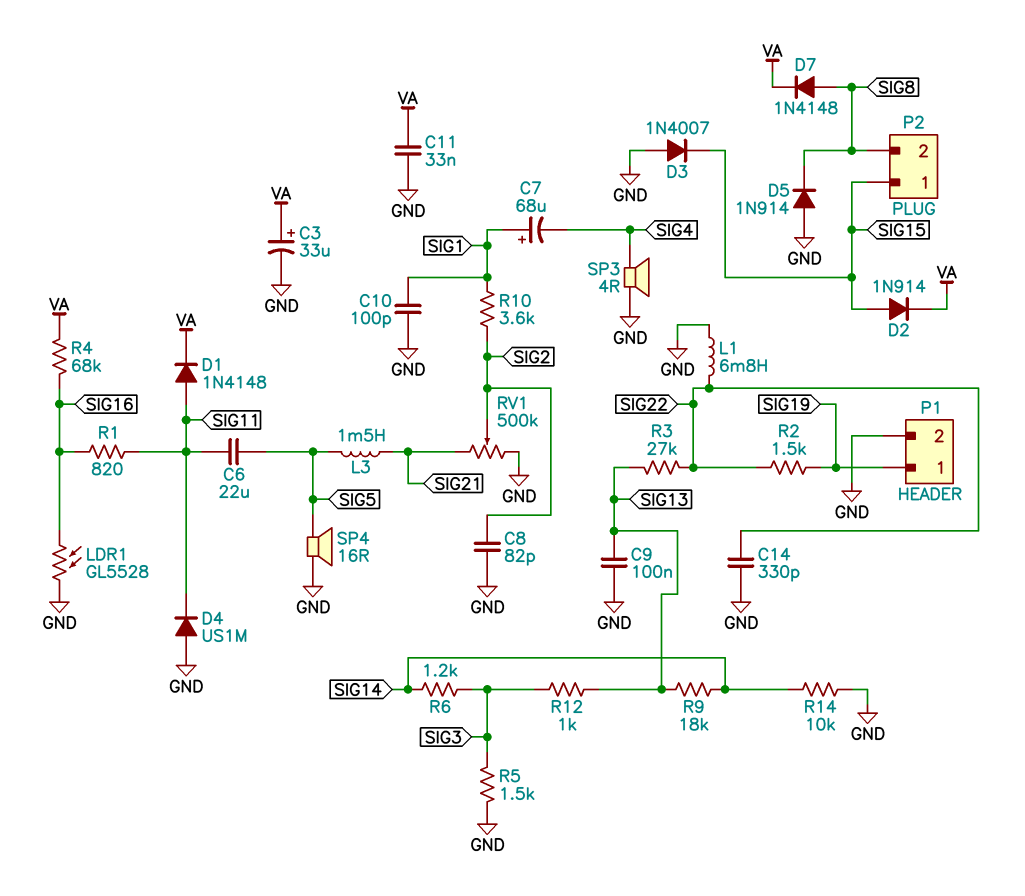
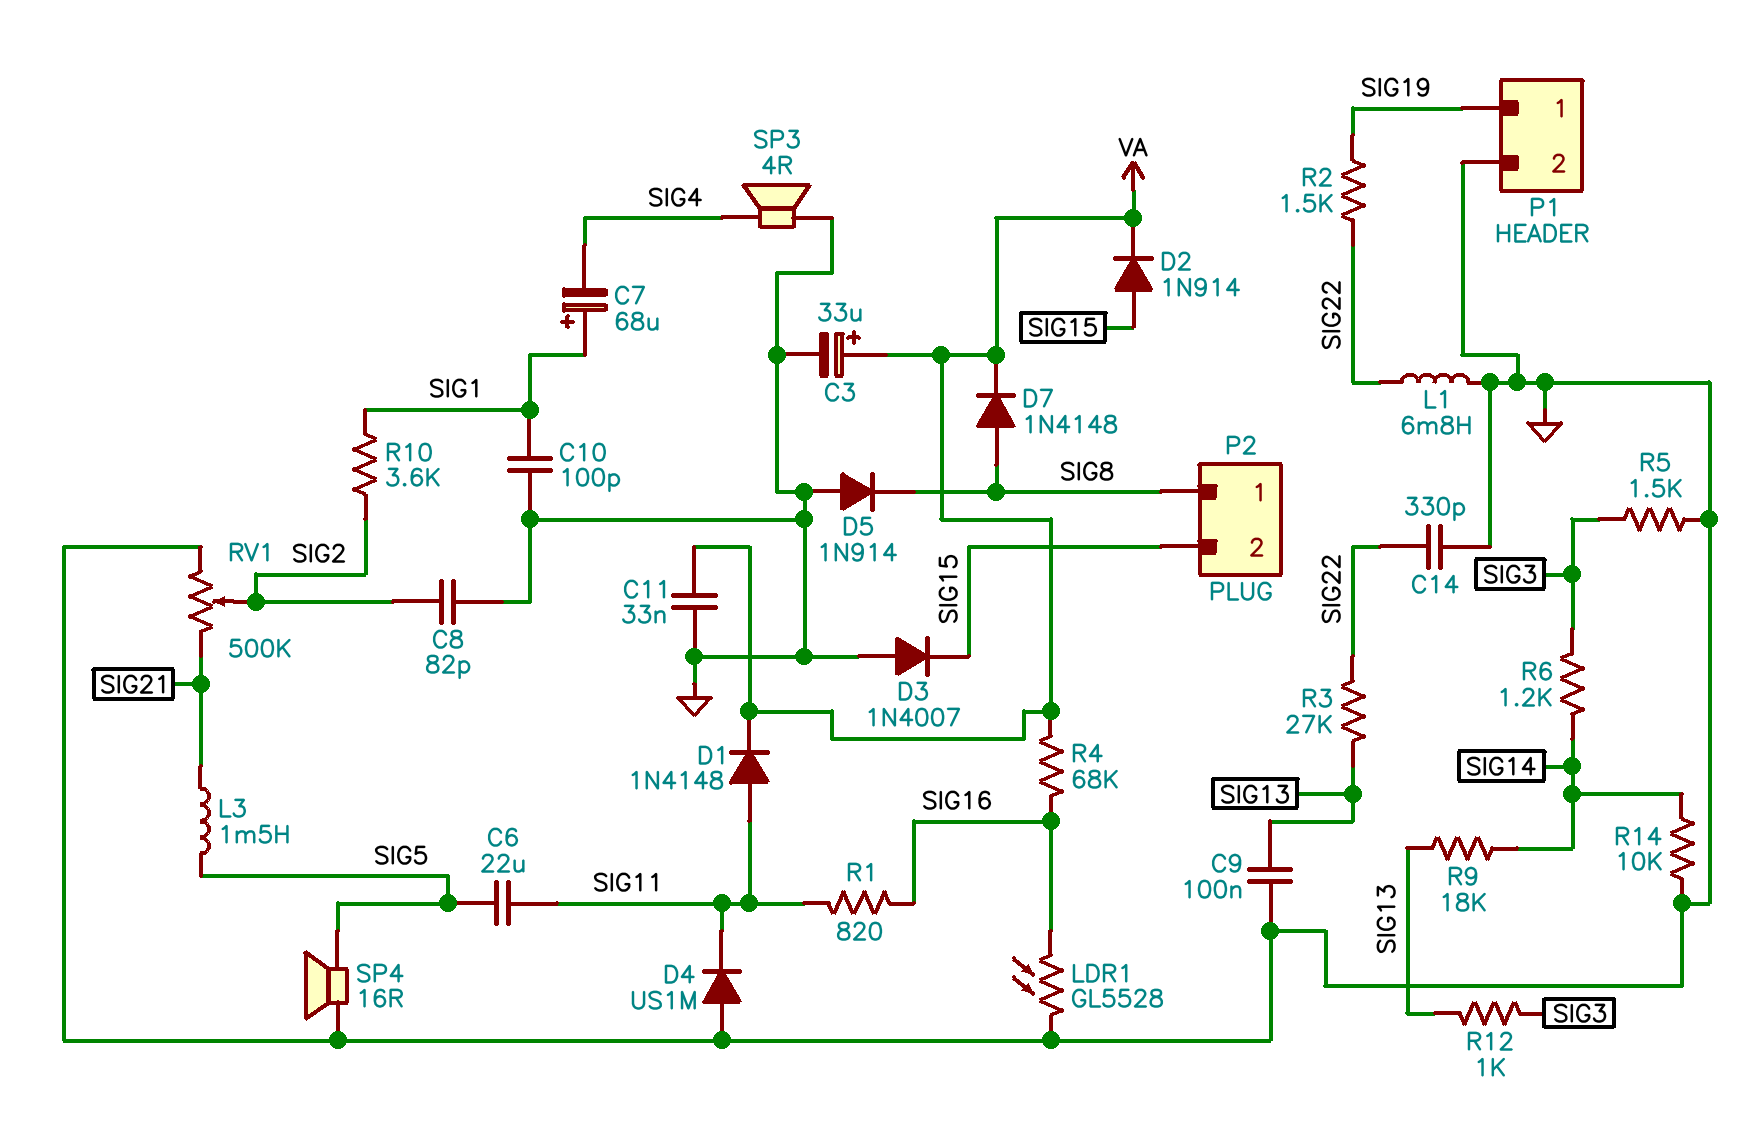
P2 pin 1: SIG15 -> SIG8
P2 pin 2: SIG8 -> SIG15

